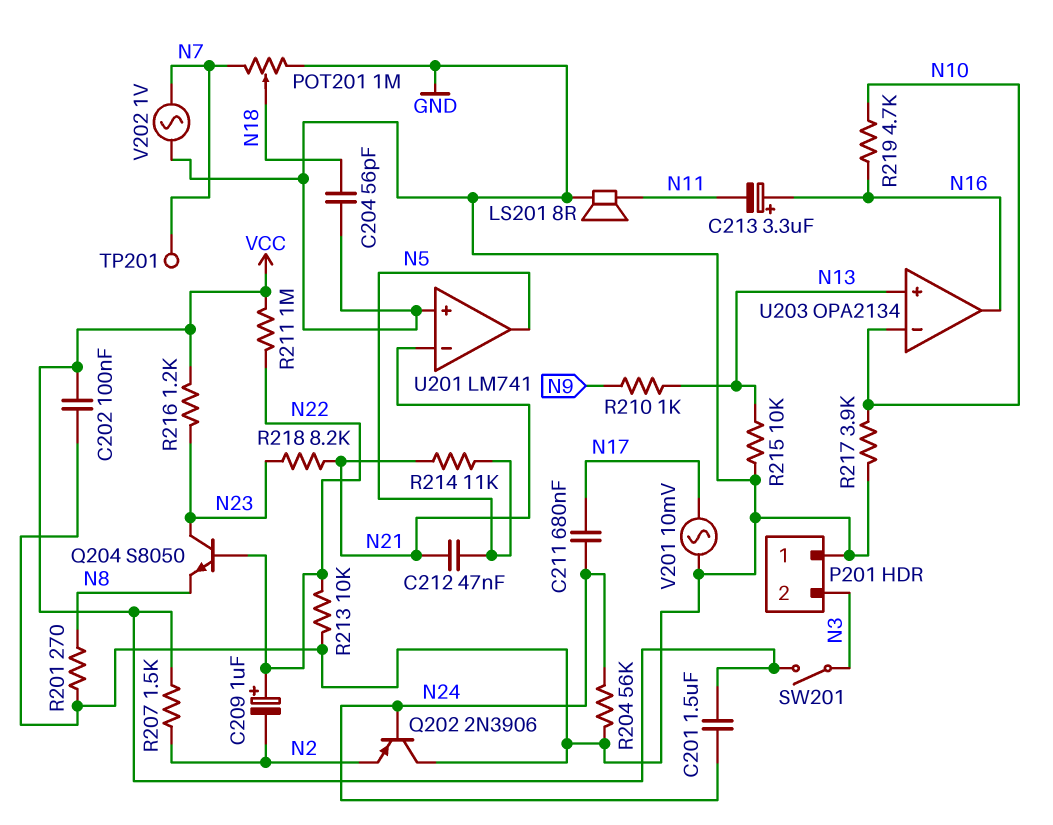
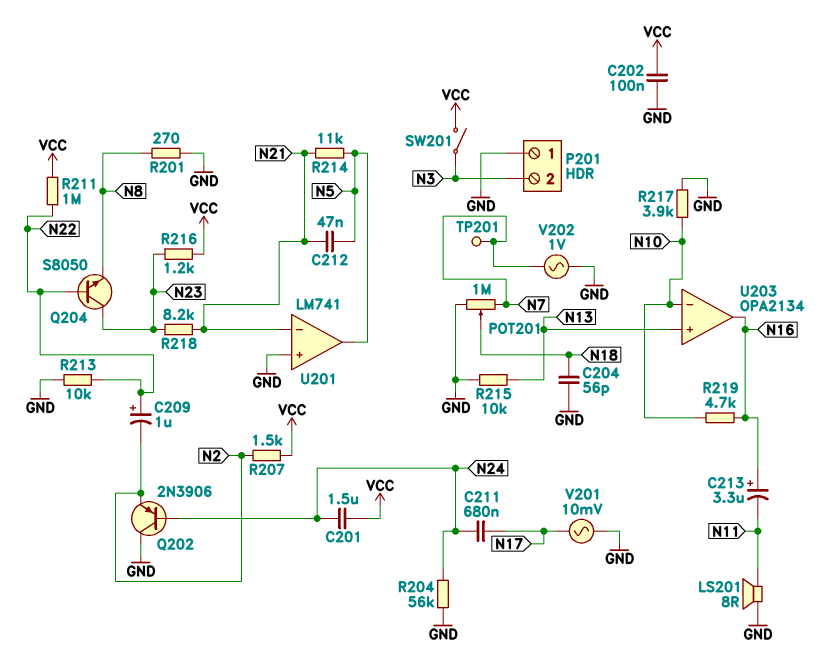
R210: 1k (N9, N13) -> none

